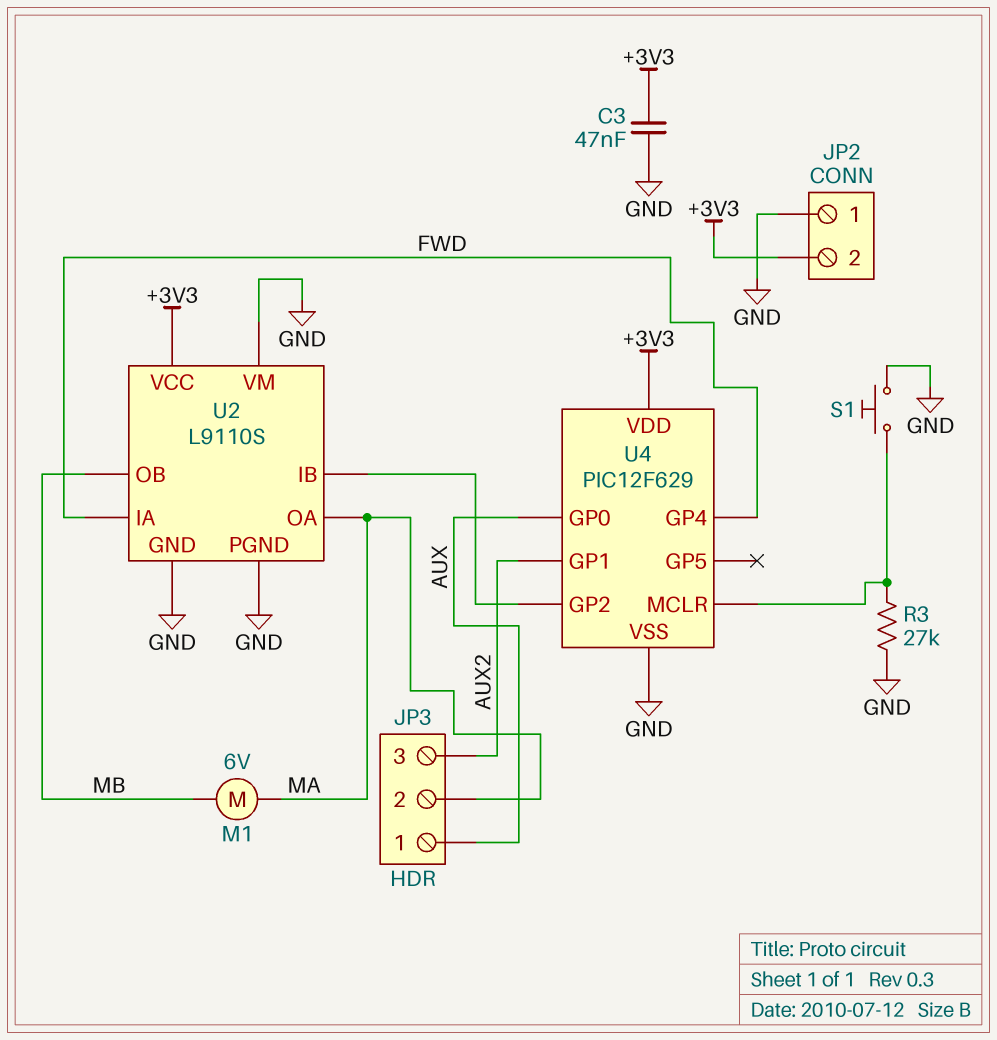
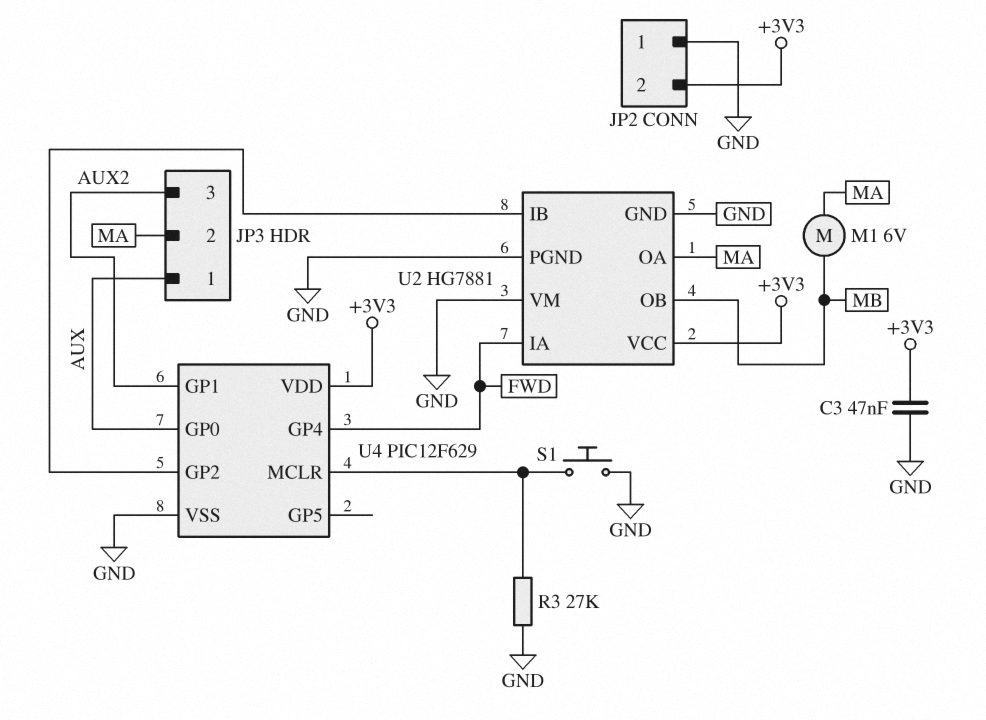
U2: L9110S -> HG7881

